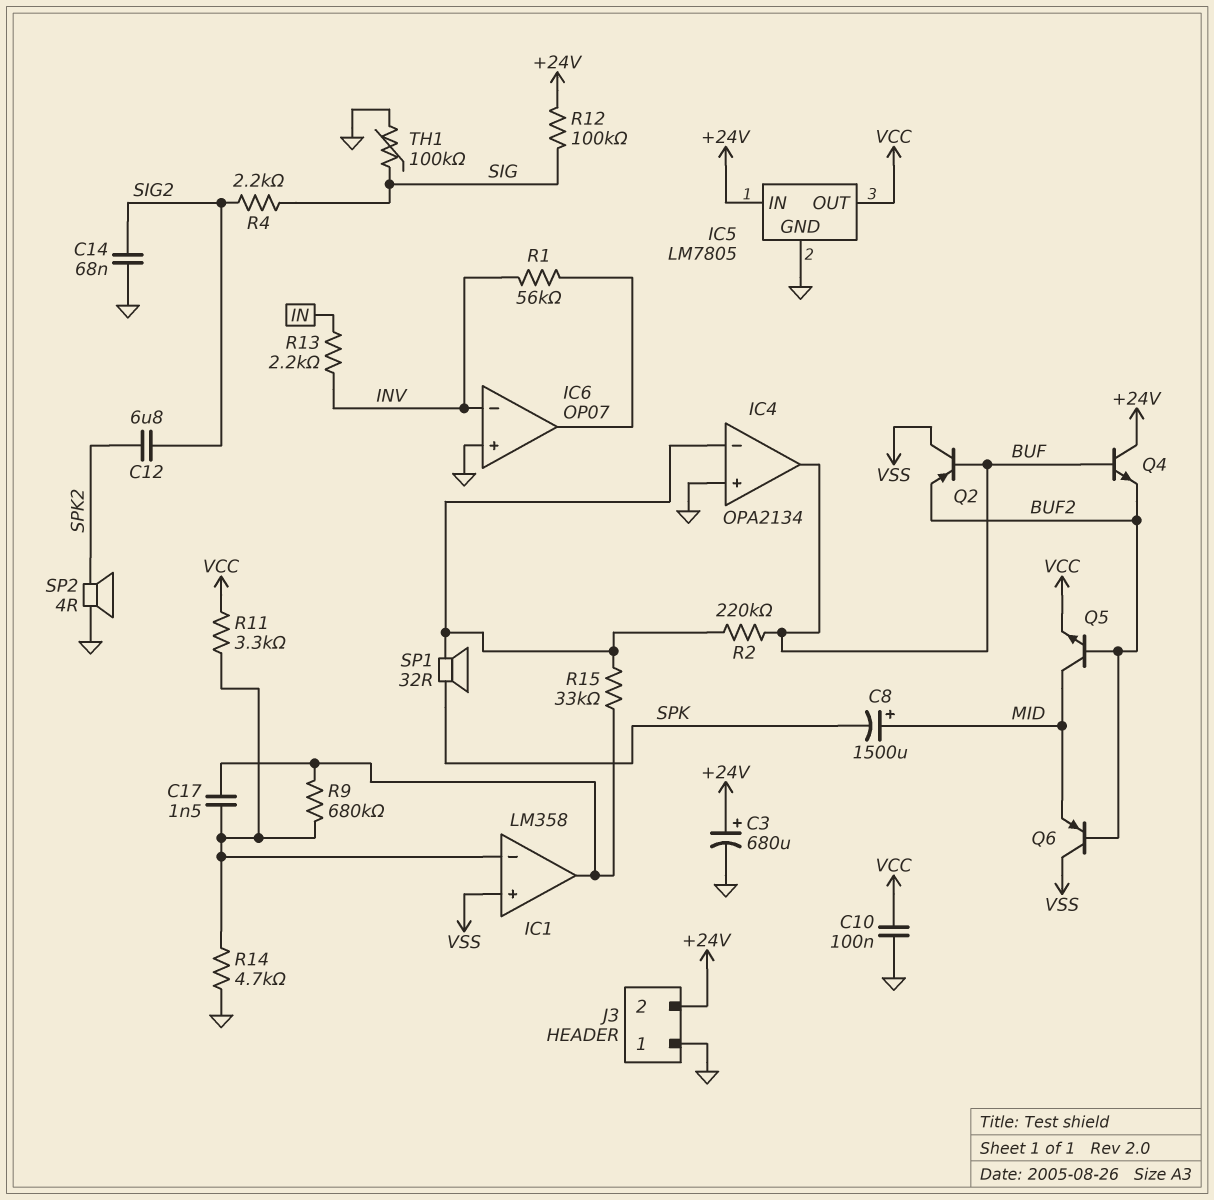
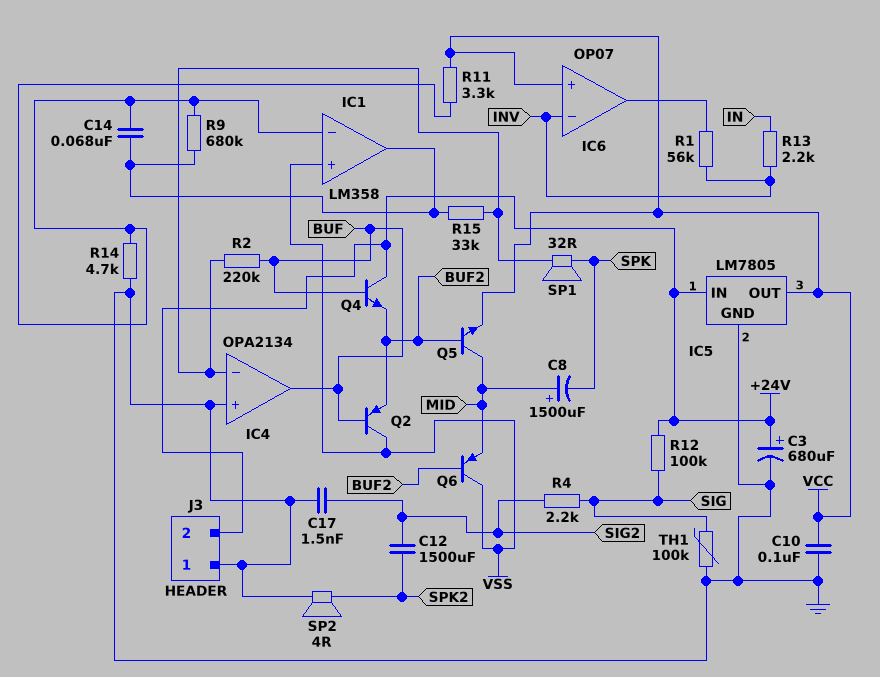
C12: 6.8uF (SIG2, SPK2) -> 1500uF (SIG2, SPK2)
C14: 68nF (GND, SIG2) -> 68nF (IC1/in-, IC1/out)
C17: 1.5nF (IC1/in-, IC1/out) -> 1.5nF (GND, SIG2)
IC6 pin in+: GND -> VCC

